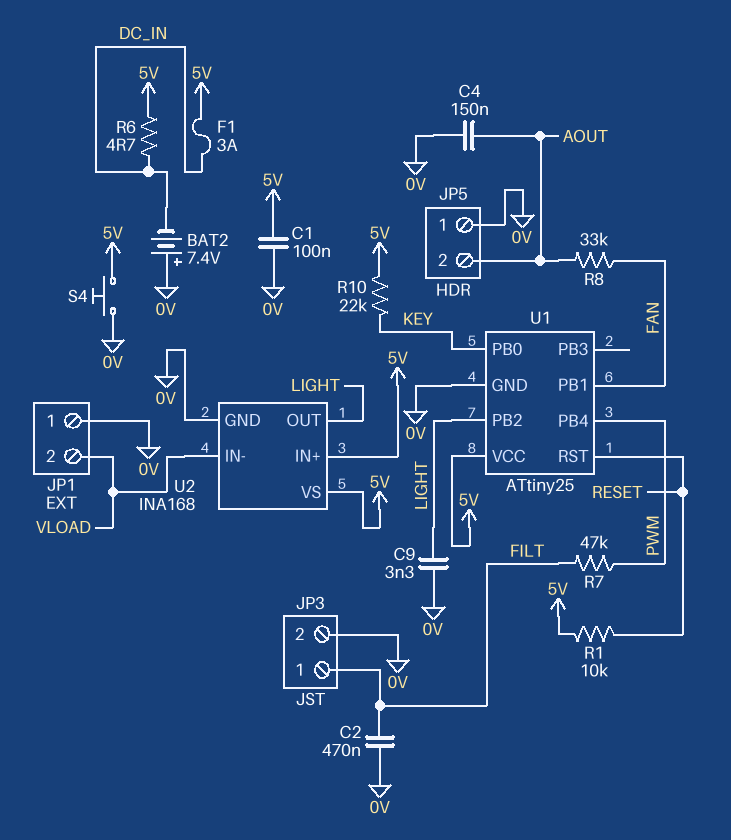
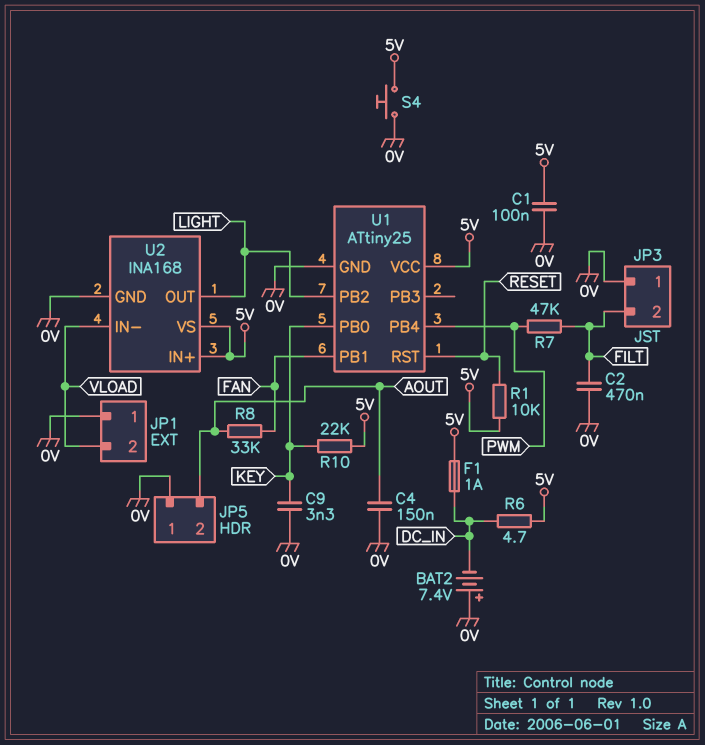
C9: 3.3nF (0V, LIGHT) -> 3.3nF (0V, KEY)
F1: 3A (5V, DC_IN) -> 1A (5V, DC_IN)
JP3 pin 1: FILT -> 0V
JP3 pin 2: 0V -> FILT

